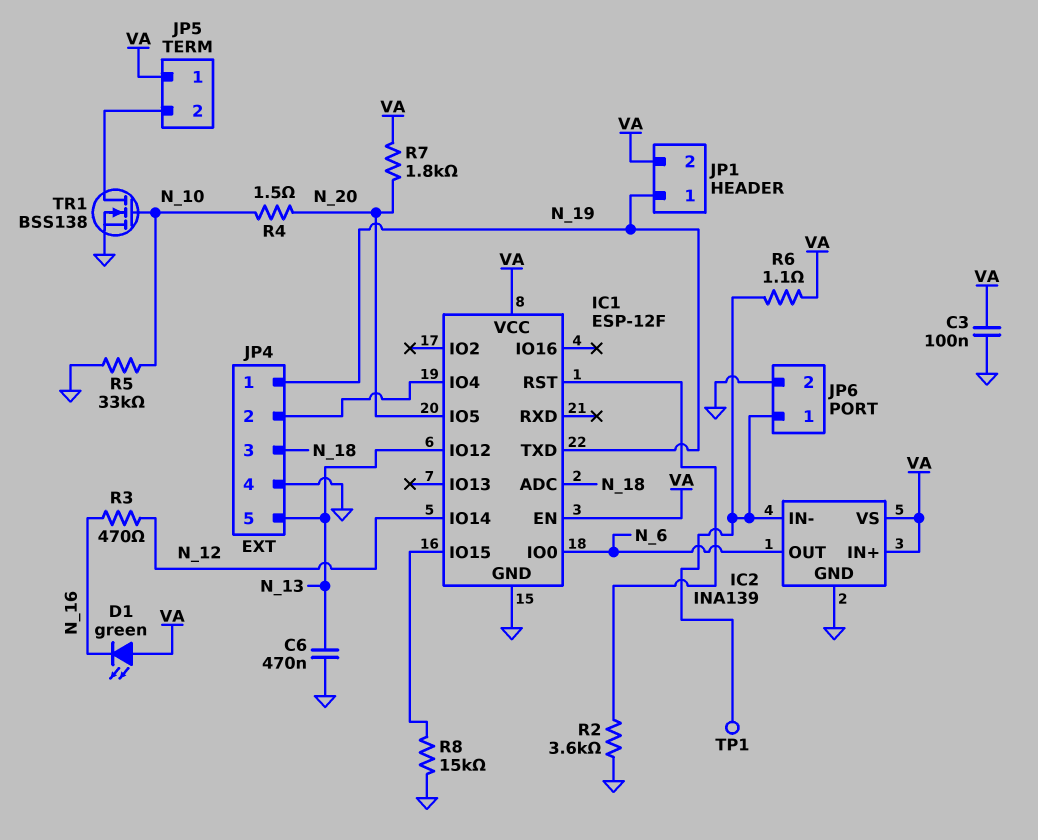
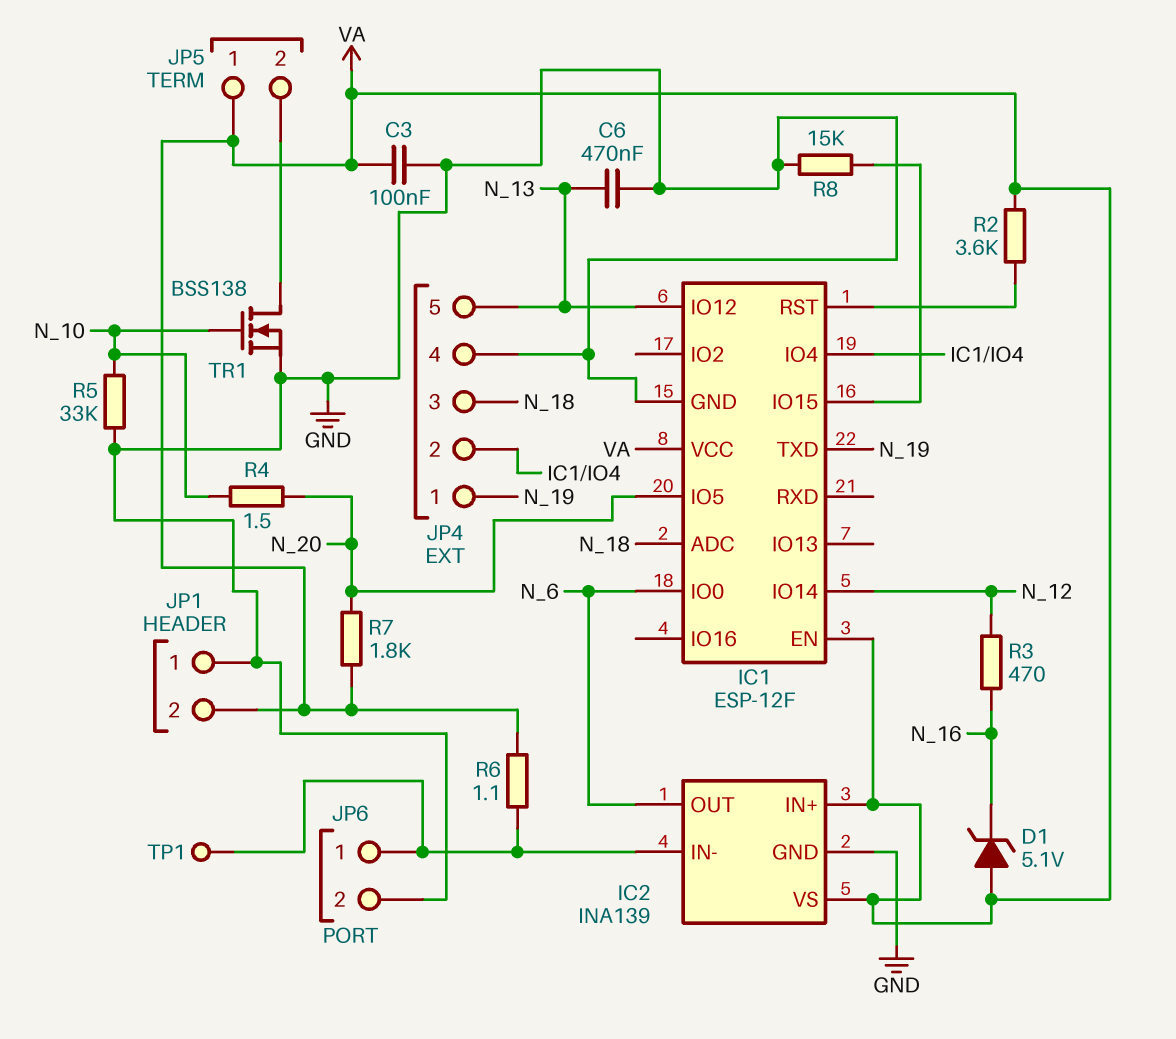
D1: LED green (A VA, K N_16) -> zener 5.1V (A VA, K N_16)
JP1 pin 1: N_19 -> GND
R2: 3.6k (GND, IC1/RST) -> 3.6k (IC1/RST, VA)

